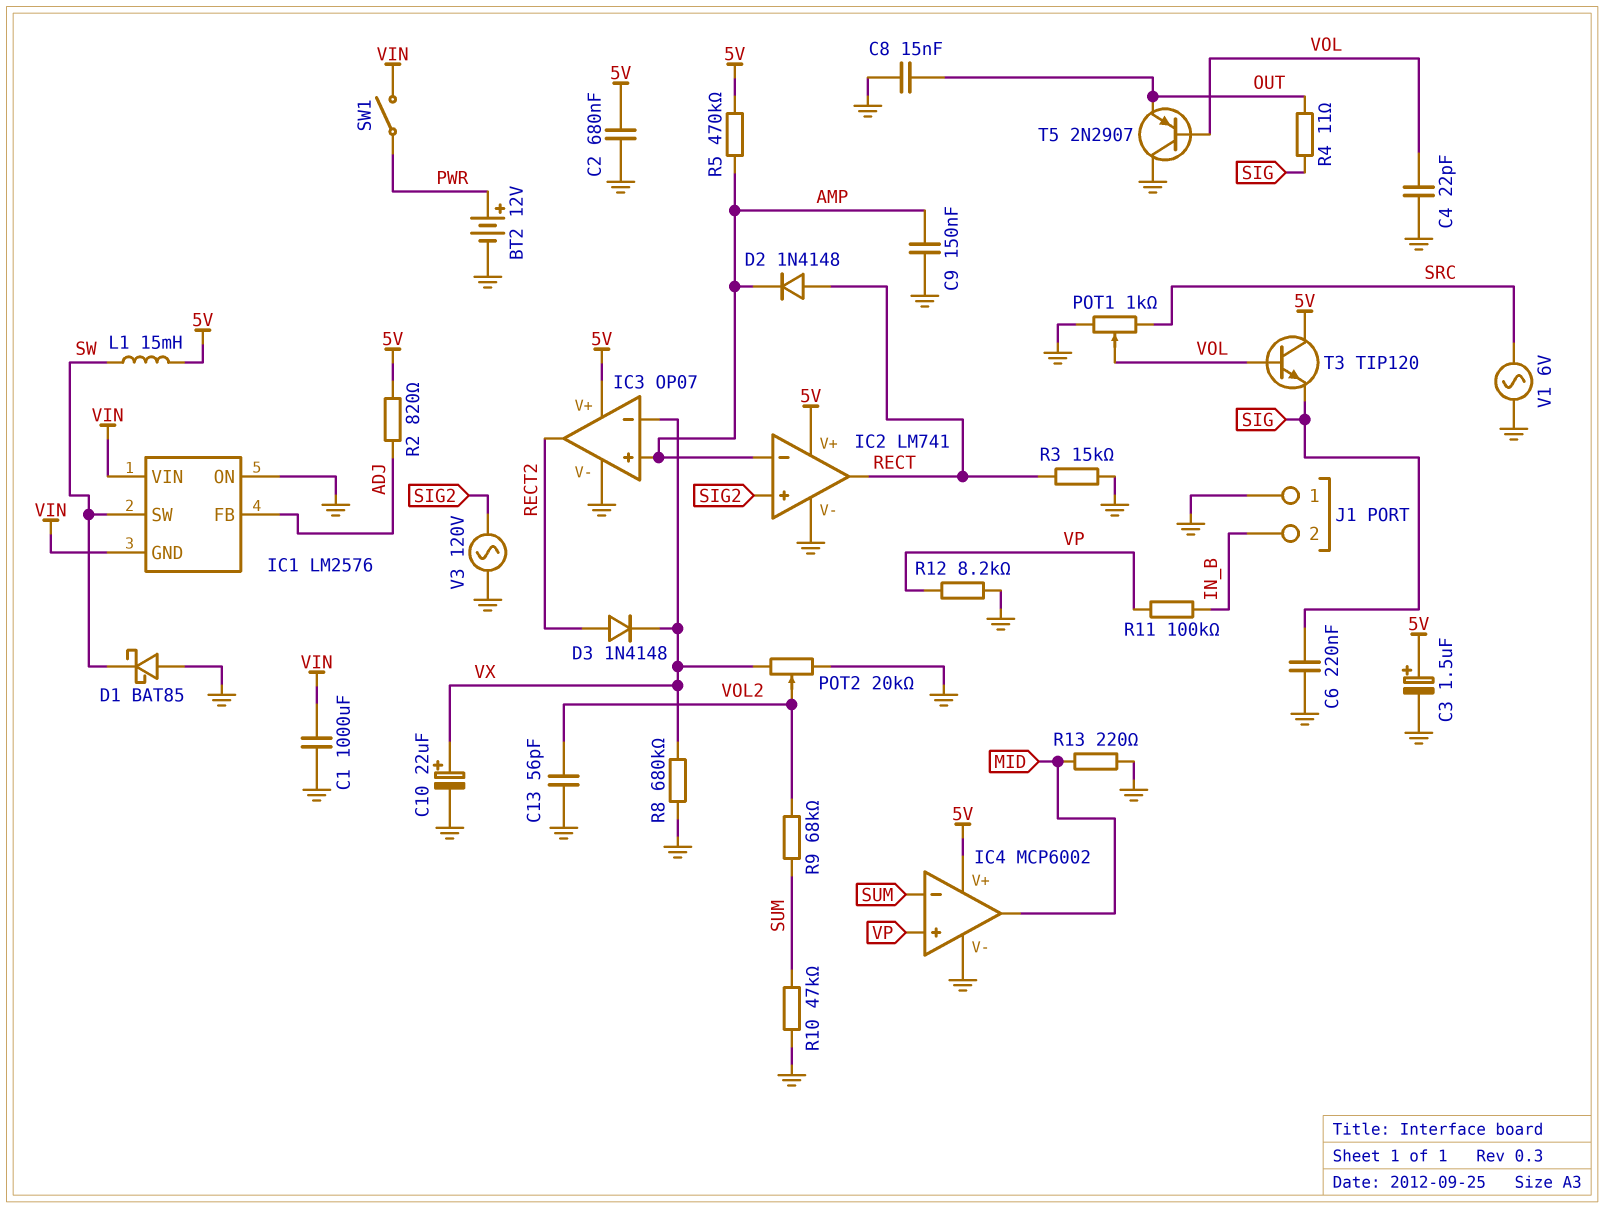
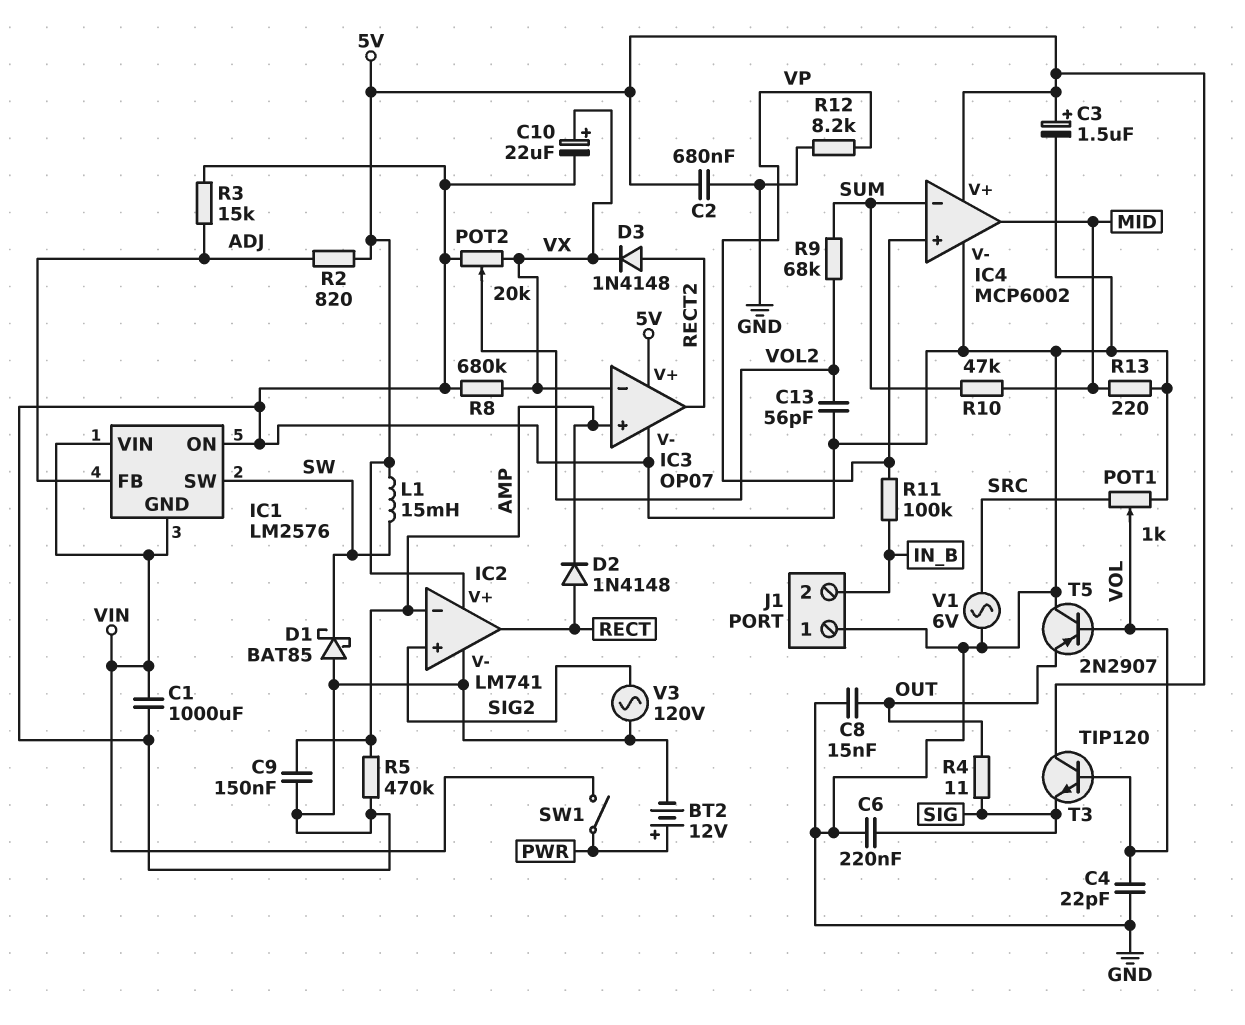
R3: 15k (GND, RECT) -> 15k (ADJ, GND)
R5: 470k (5V, AMP) -> 470k (AMP, GND)
R10: 47k (GND, SUM) -> 47k (MID, SUM)

